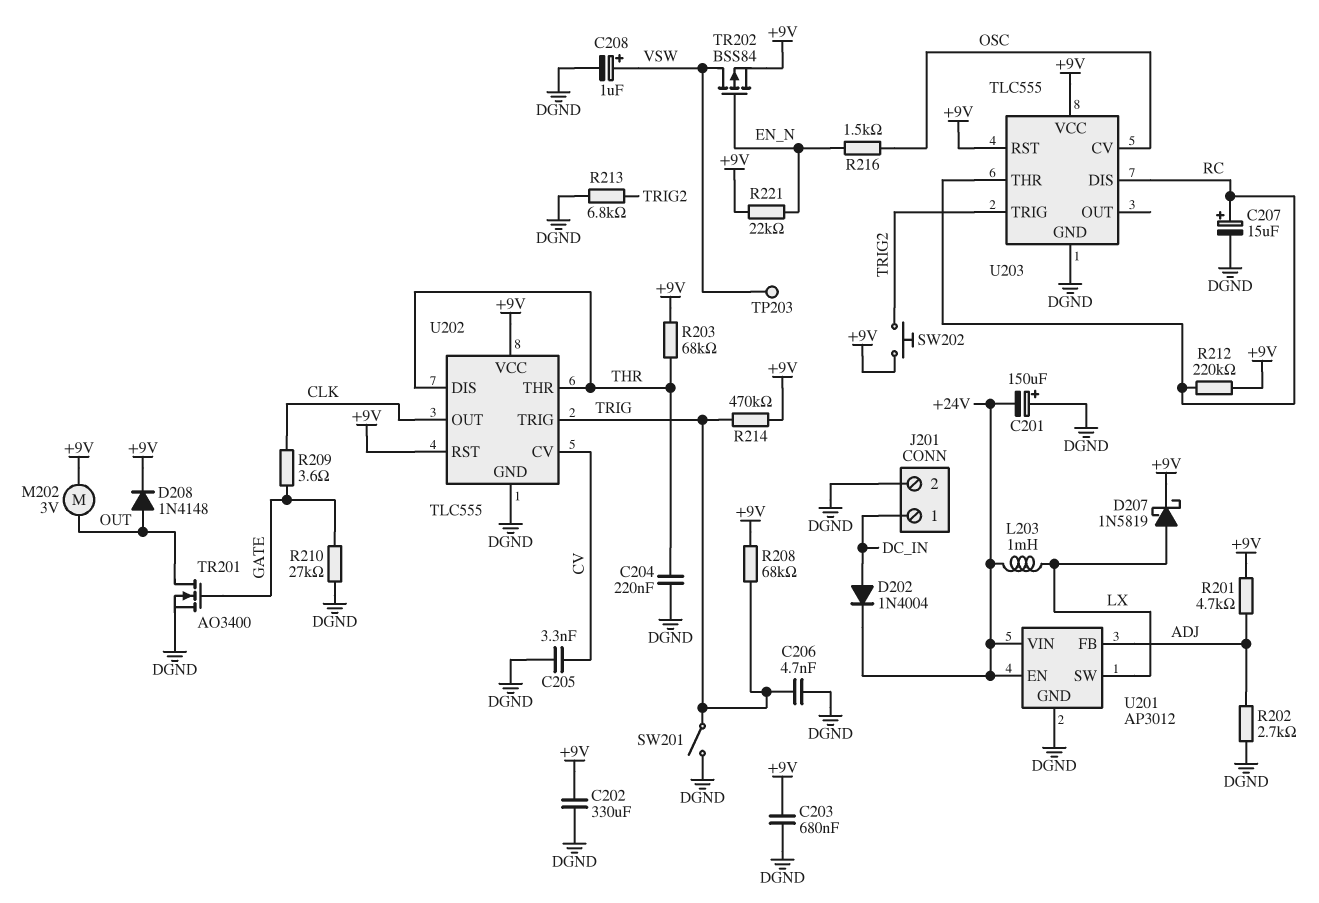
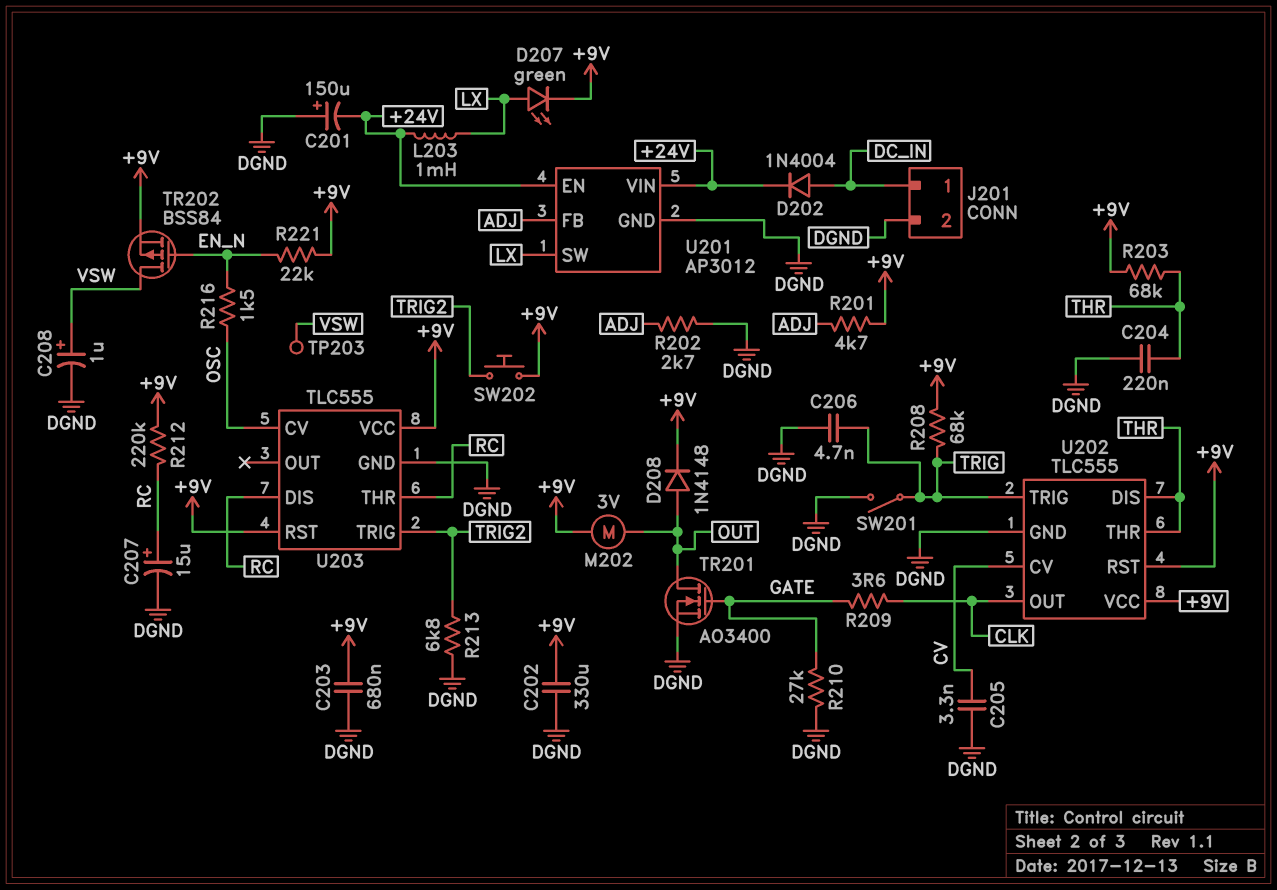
D207: schottky 1N5819 (A LX, K +9V) -> LED green (A LX, K +9V)
R214: 470k (+9V, TRIG) -> none

